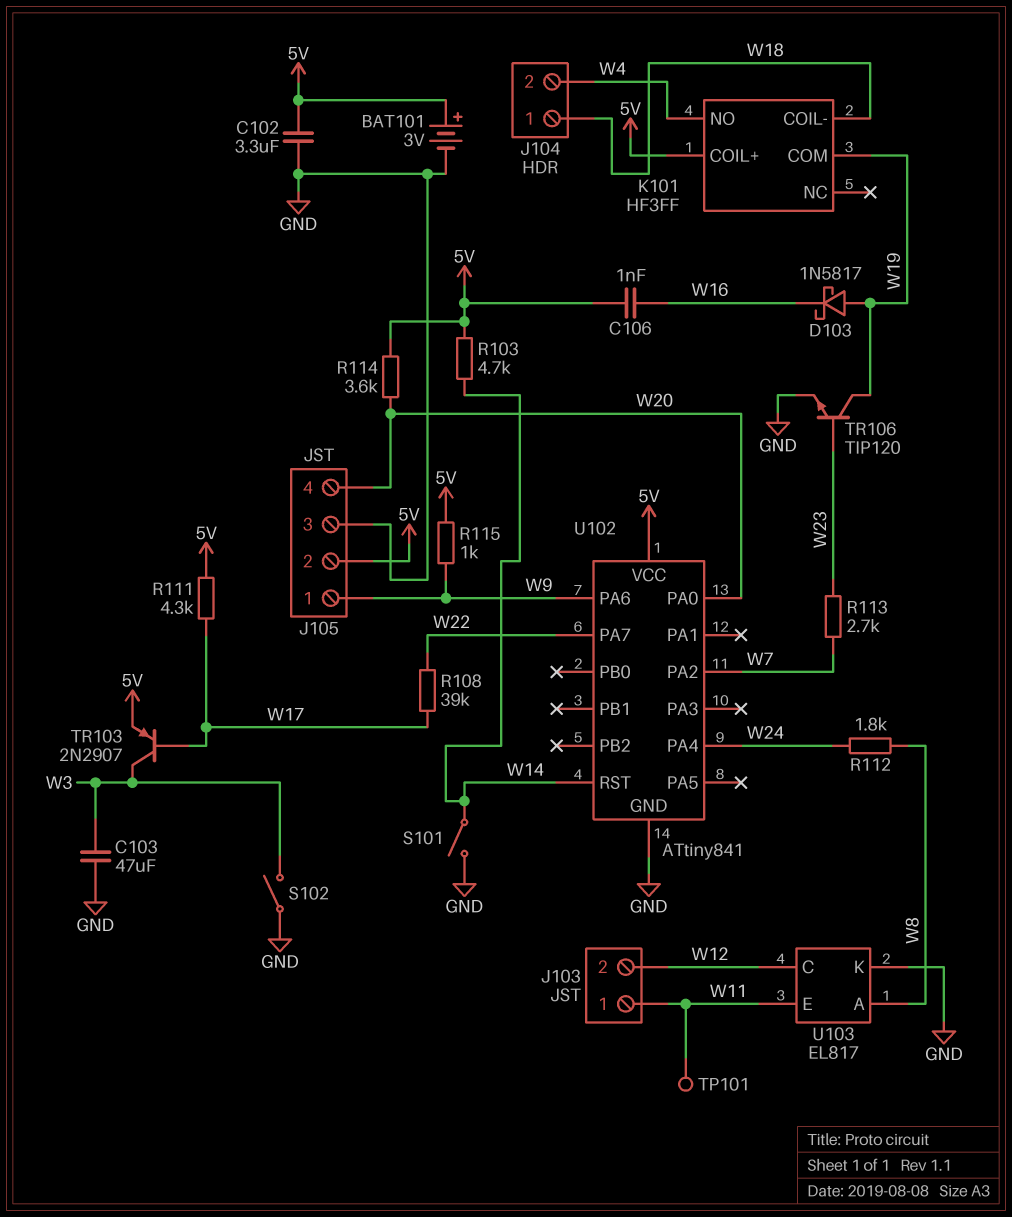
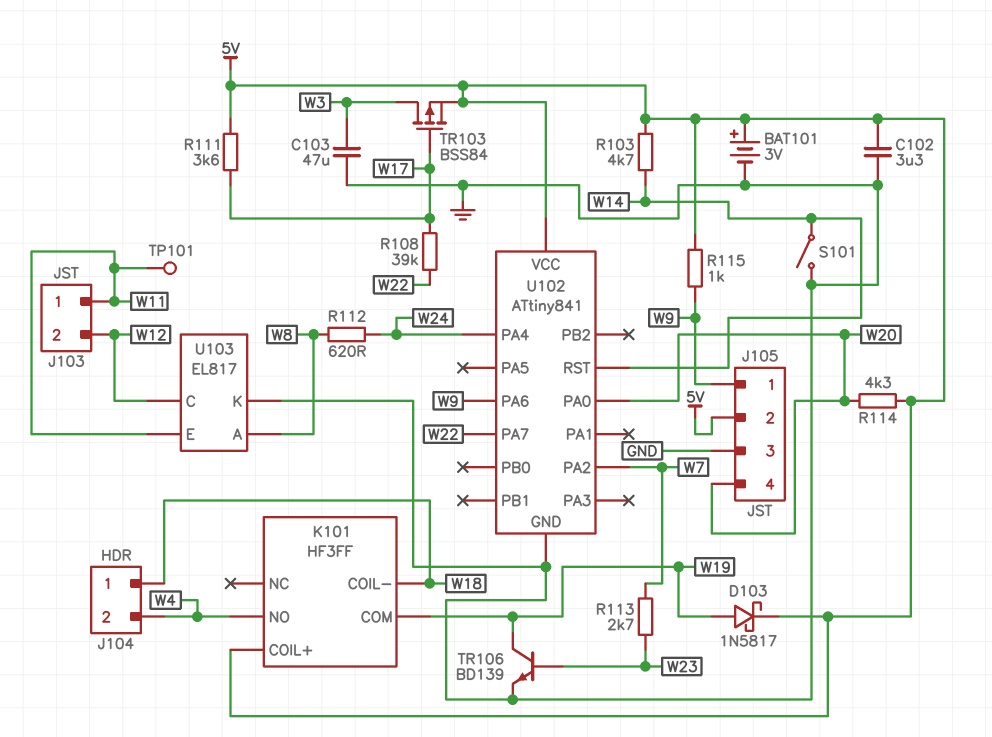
C106: 1nF (5V, W16) -> none
D103: schottky 1N5817 (A W19, K W16) -> schottky 1N5817 (A W19, K 5V)
R111: 4.3k (5V, W17) -> 3.6k (5V, W17)
R112: 1.8k (W8, W24) -> 620 (W8, W24)
R114: 3.6k (5V, W20) -> 4.3k (5V, W20)
S102: switch (GND, W3) -> none
TR103: PNP 2N2907 (B W17, C W3, E 5V) -> PMOS BSS84 (G W17, D W3, S 5V)
TR106: NPN TIP120 (B W23, C W19, E GND) -> NPN BD139 (B W23, C W19, E GND)

